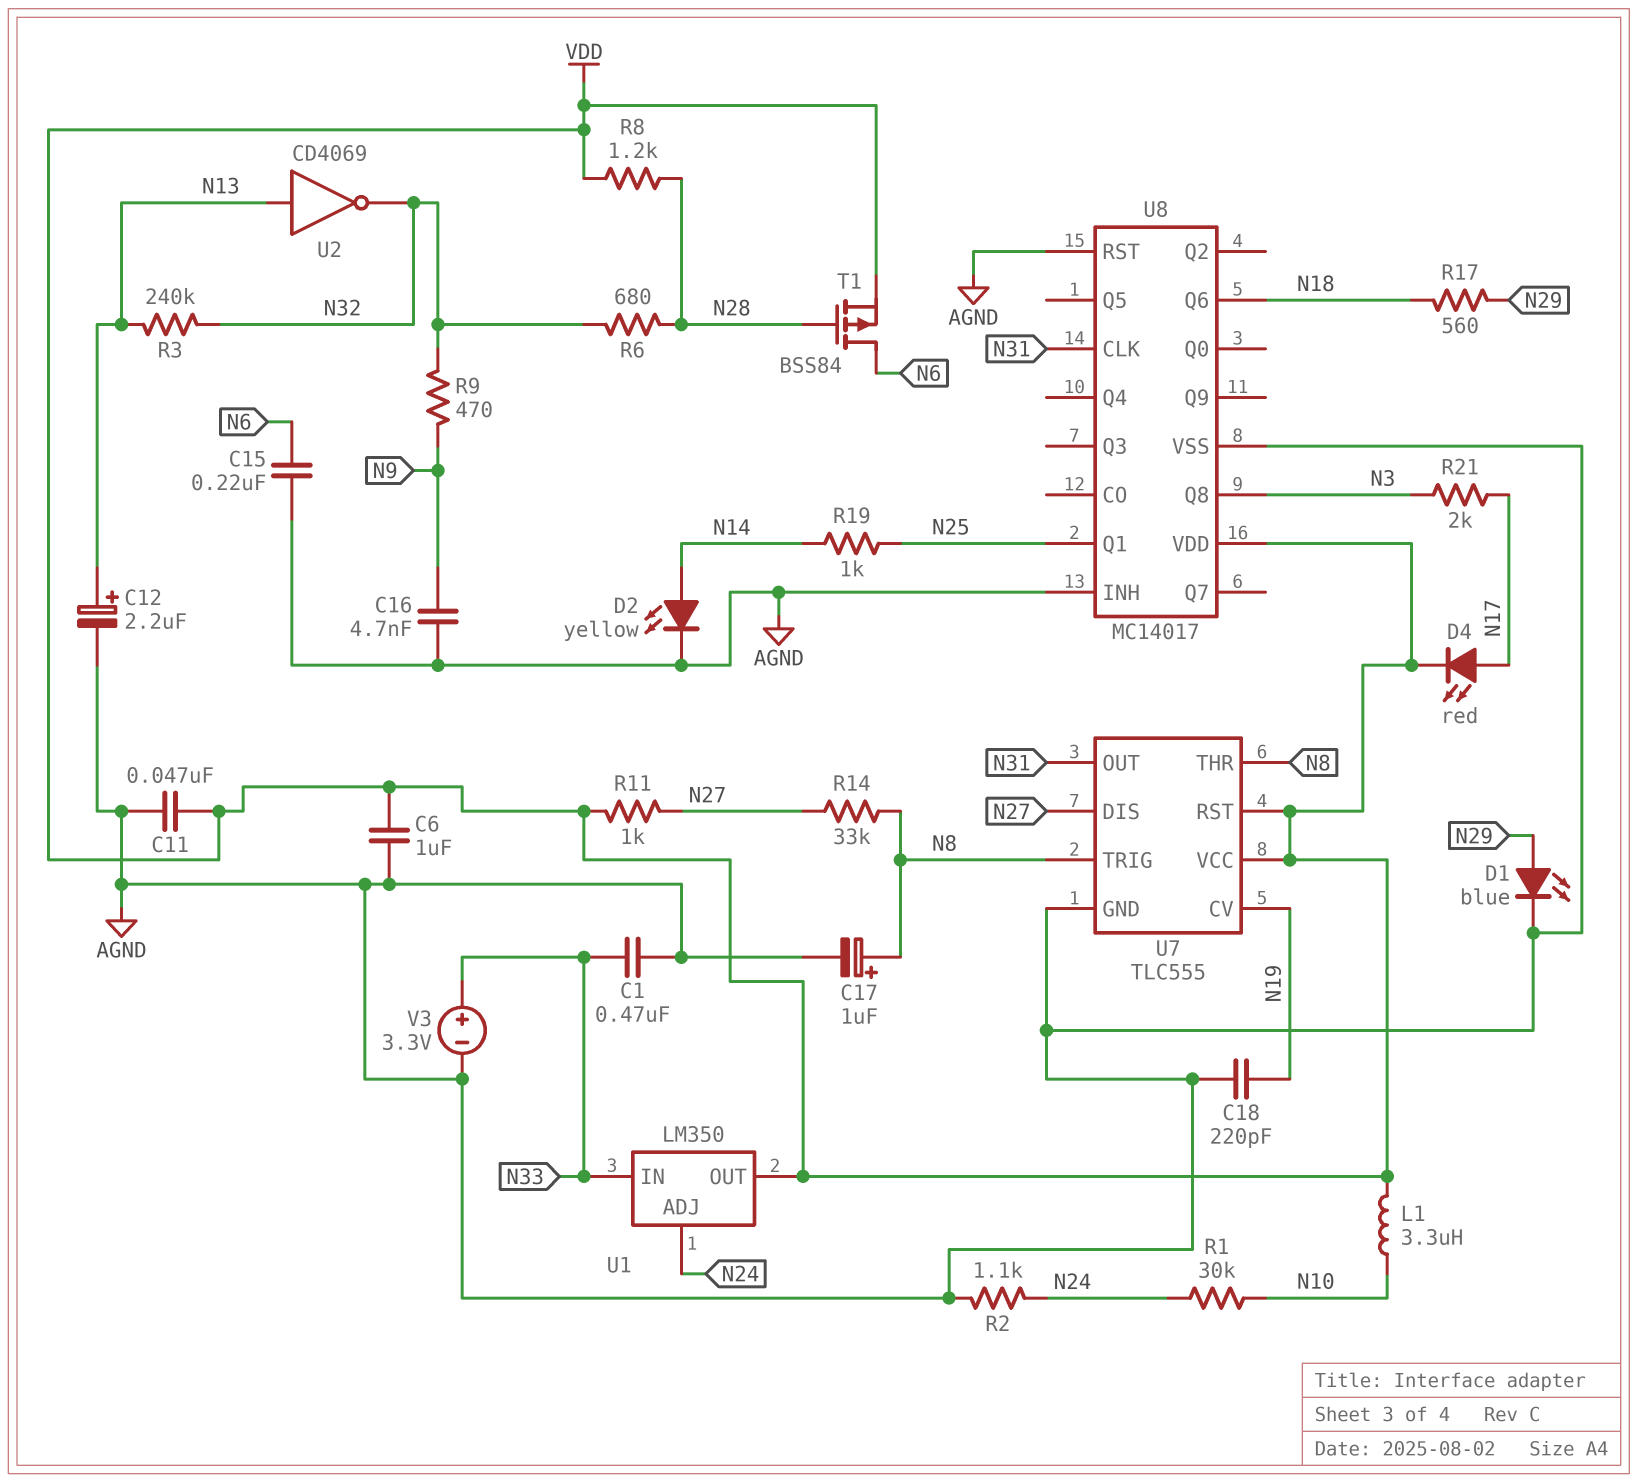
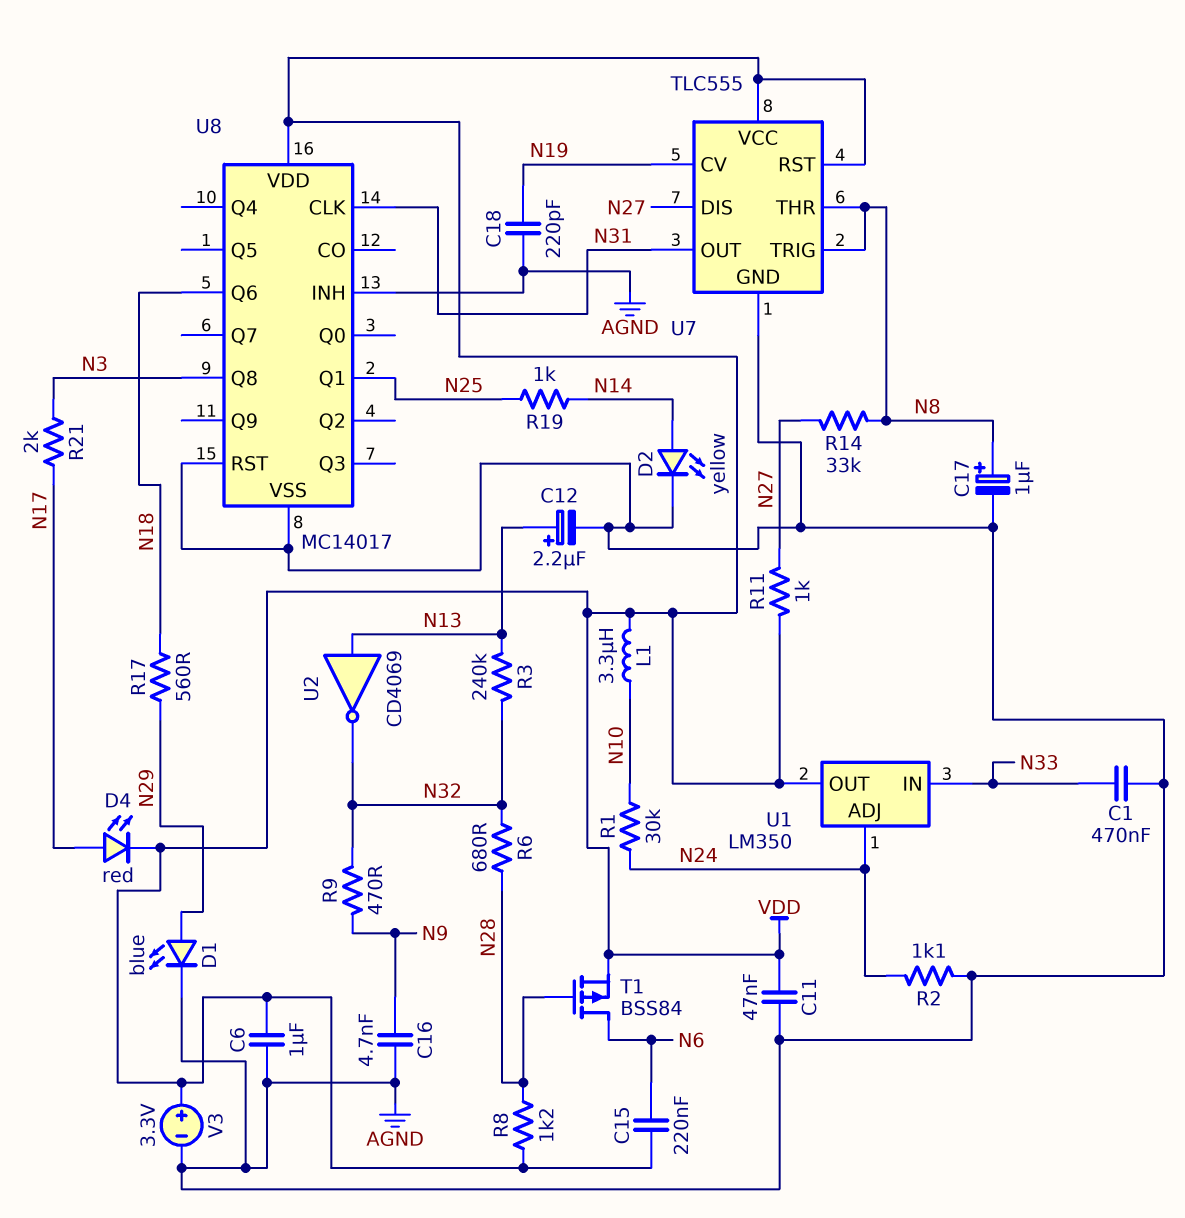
C15: 220nF (AGND, N6) -> 220nF (N6, VDD)
V3: 3.3V (plus N33, minus AGND) -> 3.3V (plus VDD, minus AGND)

